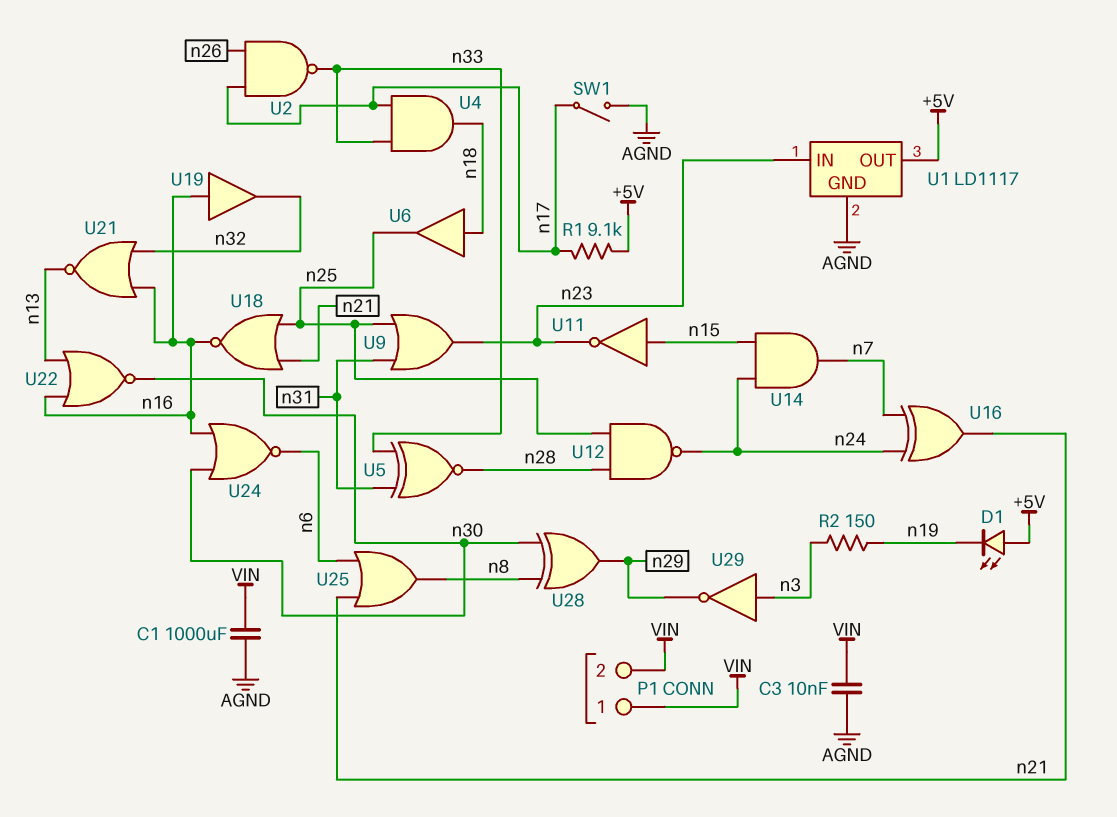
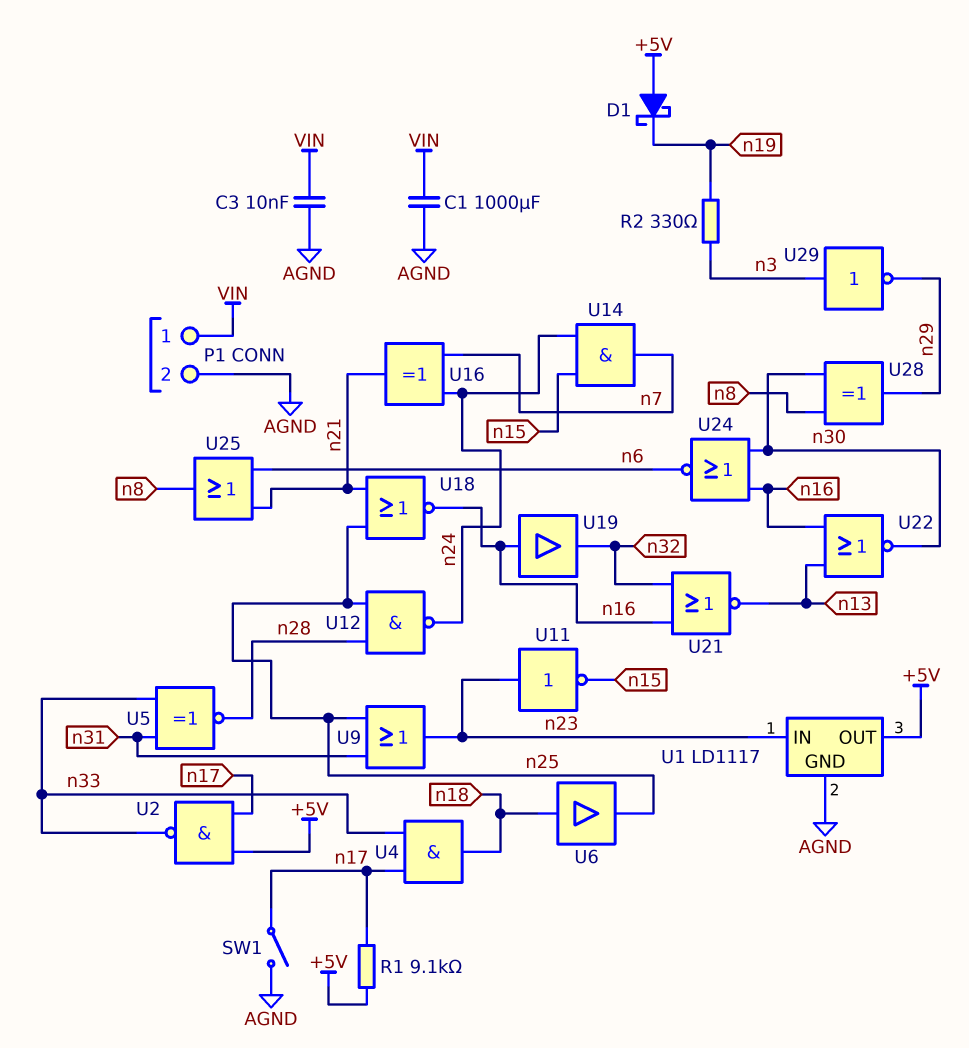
D1: LED (A +5V, K n19) -> schottky (A +5V, K n19)
P1 pin 2: VIN -> AGND
R2: 150 (n3, n19) -> 330 (n3, n19)
U2: NAND (in n17, in n26, out n33) -> NAND (in +5V, in n17, out n33)
U11: NOT (in n15, out n23) -> NOT (in n23, out n15)

